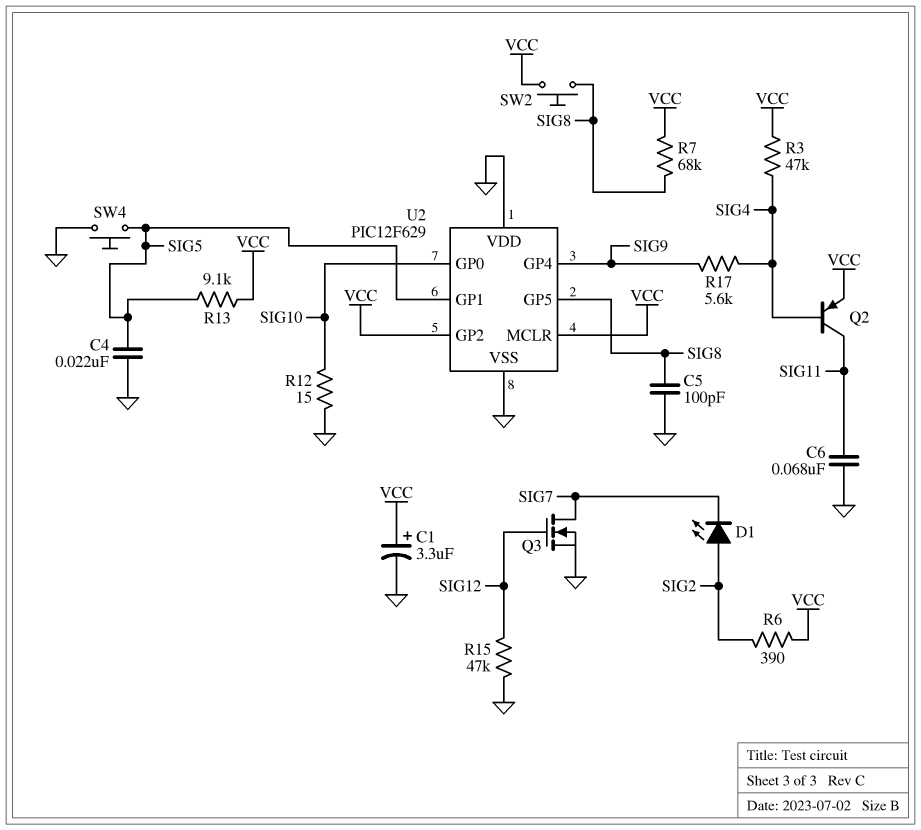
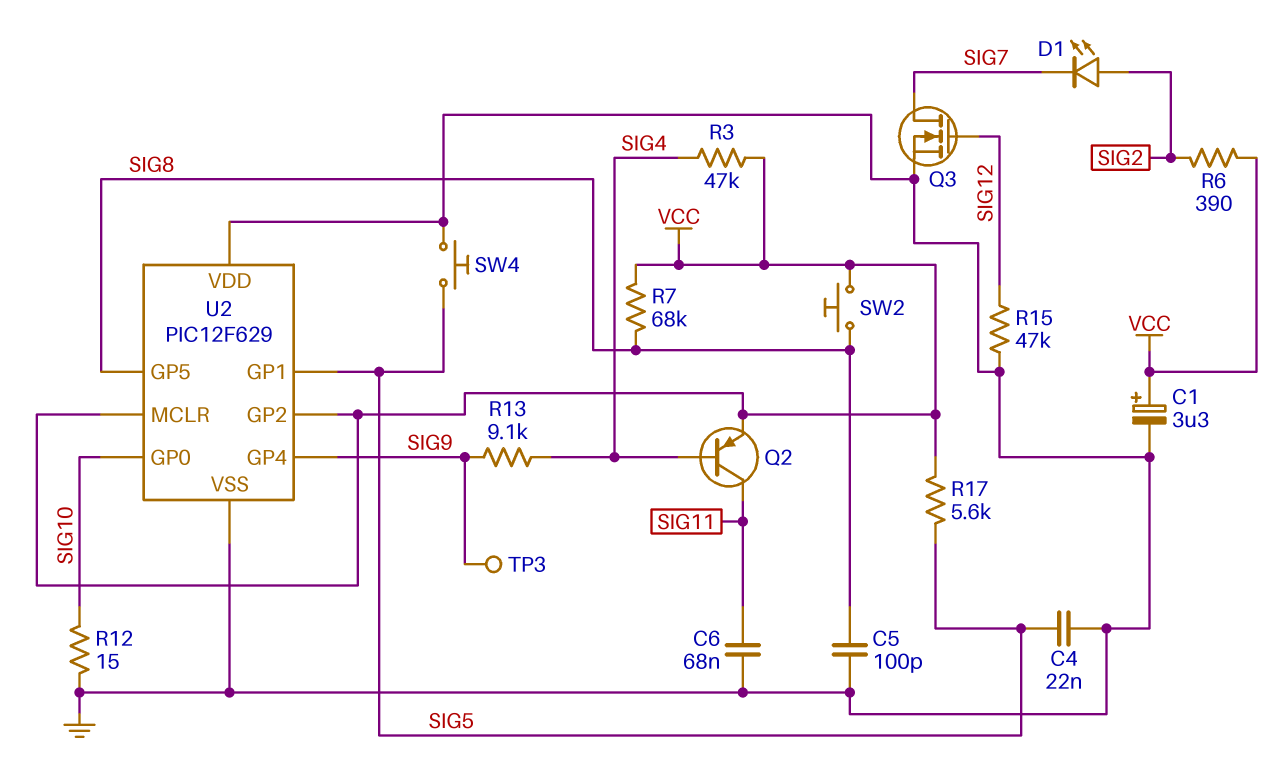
R13: 9.1k (SIG5, VCC) -> 9.1k (SIG4, SIG9)
R17: 5.6k (SIG4, SIG9) -> 5.6k (SIG5, VCC)
TP3: none -> test point (SIG9)

